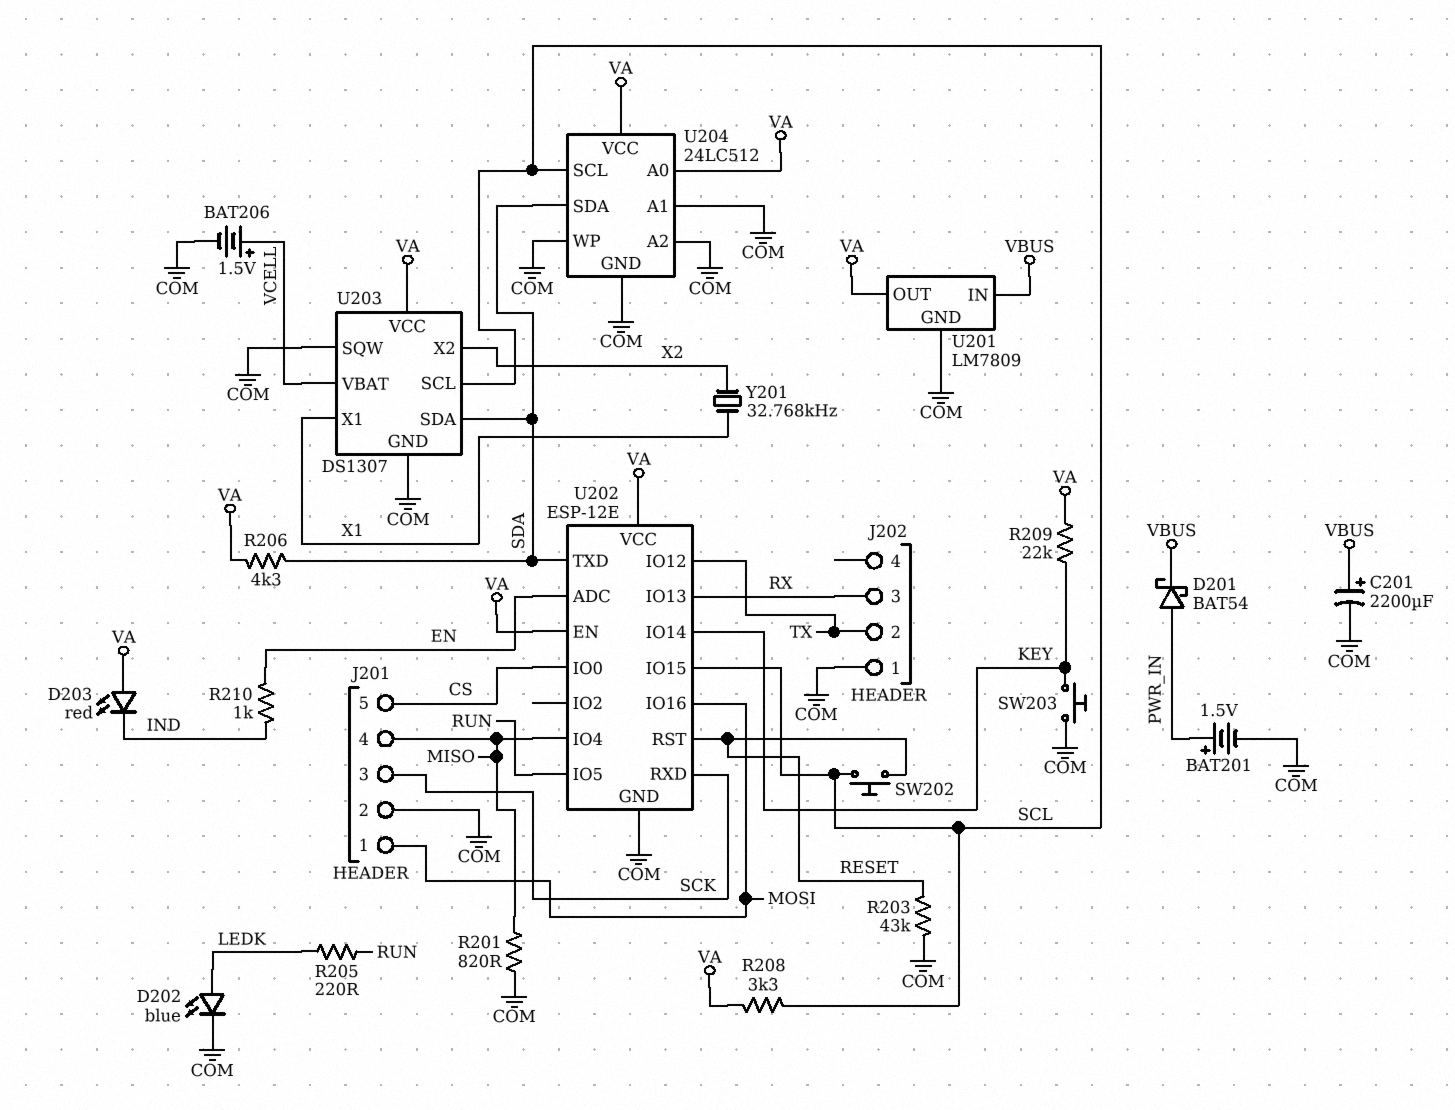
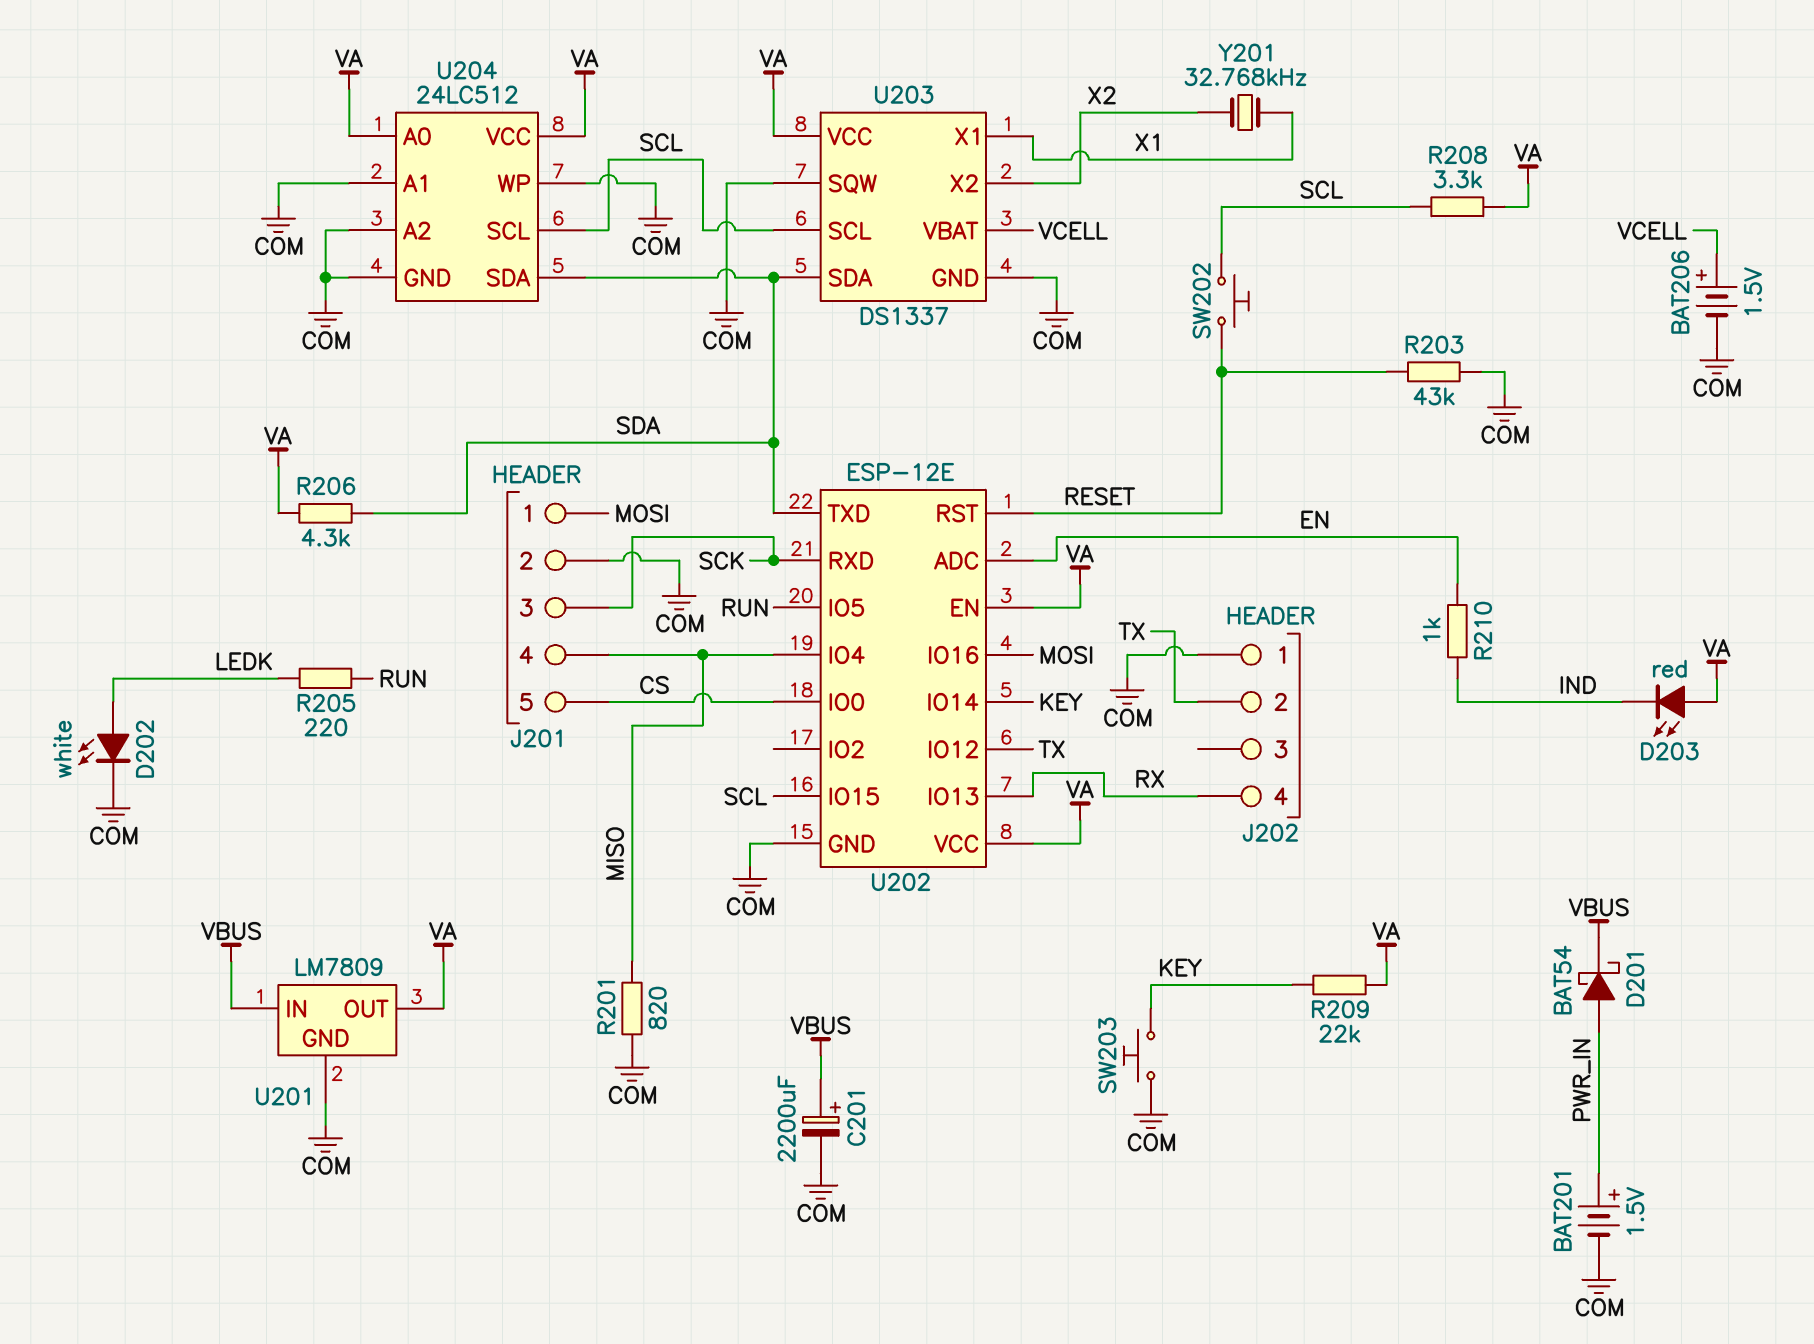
D202: LED blue (A LEDK, K COM) -> LED white (A LEDK, K COM)
J202 pin 3: RX -> none
J202 pin 4: none -> RX
U203: DS1307 -> DS1337

